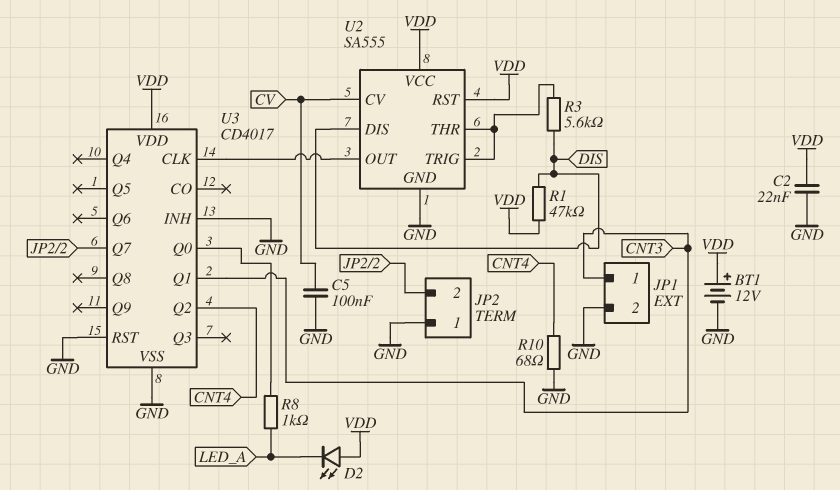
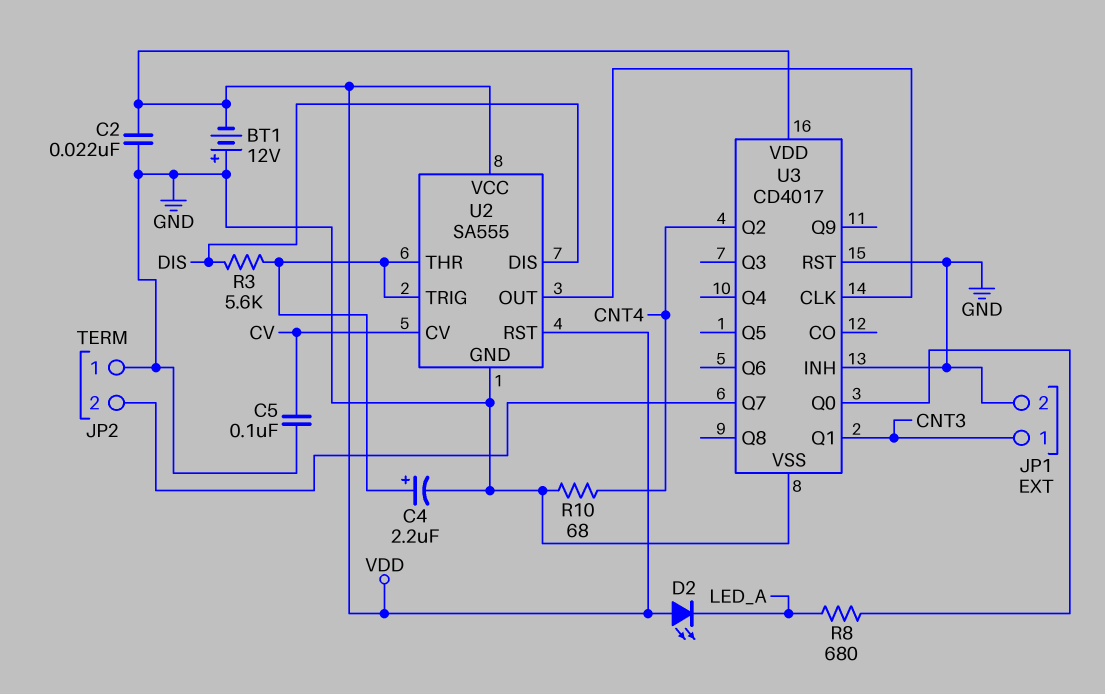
BT1: 12V (plus VDD, minus GND) -> 12V (plus GND, minus VDD)
C4: none -> 2.2uF (plus U2/THR, minus GND)
R1: 47k (DIS, VDD) -> none
R8: 1k (LED_A, U3/Q0) -> 680 (LED_A, U3/Q0)

